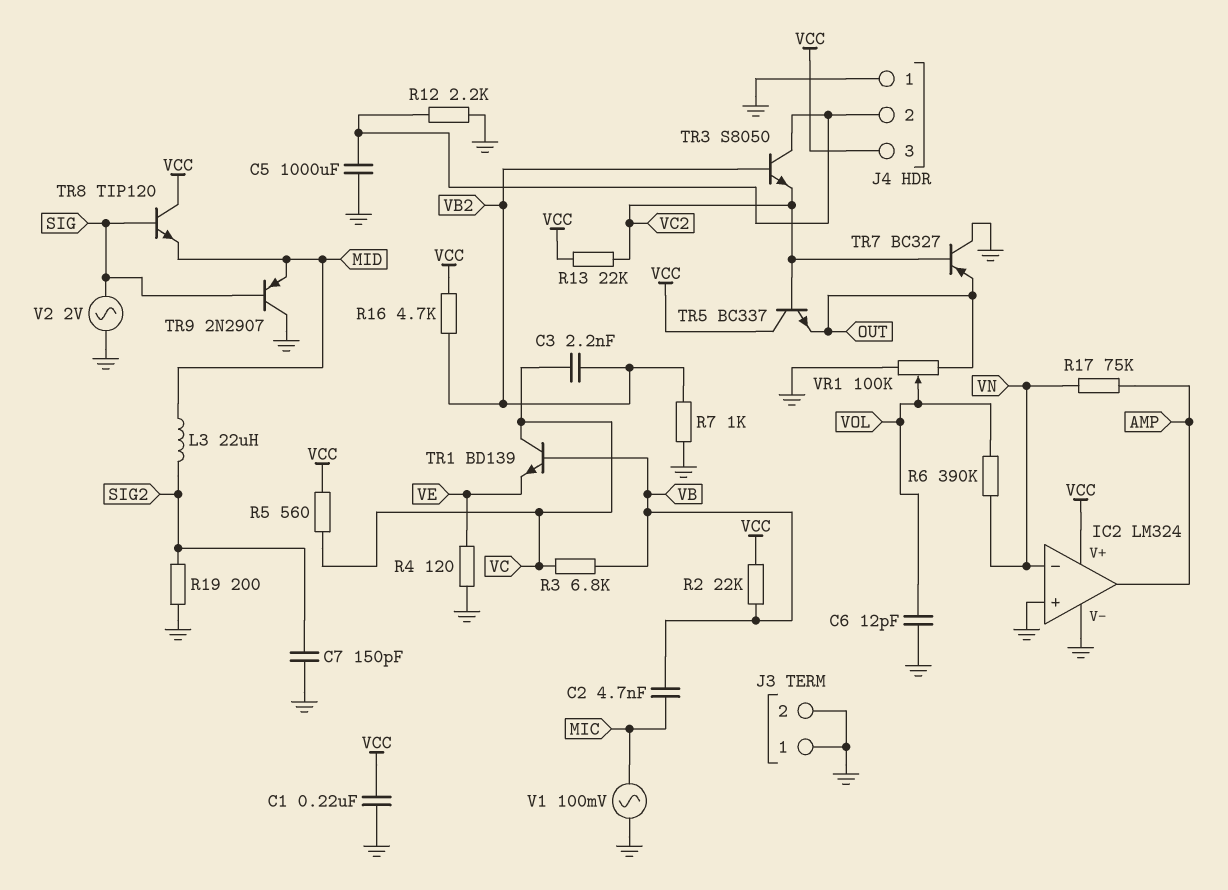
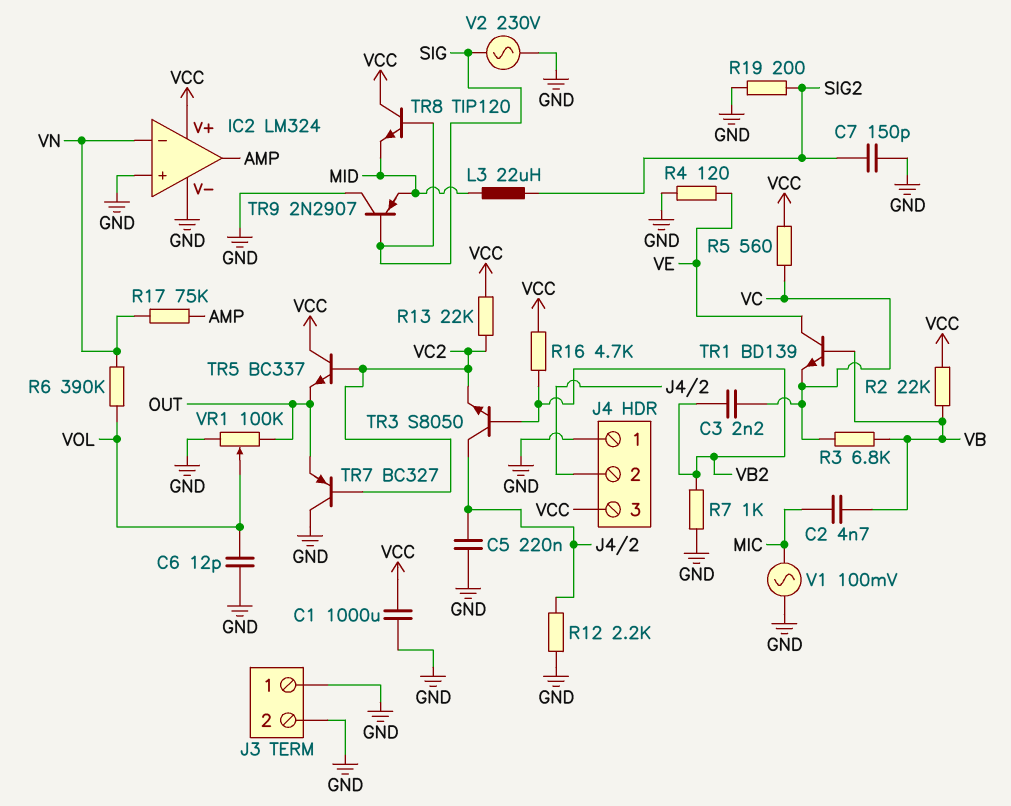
C1: 220nF (GND, VCC) -> 1000uF (GND, VCC)
C5: 1000uF (GND, J4/2) -> 220nF (GND, J4/2)
TR1: NPN BD139 (B VB, C VC, E VE) -> NPN BD139 (B VB, C VE, E VC)
V2: AC 2V (GND, SIG) -> AC 230V (GND, SIG)

